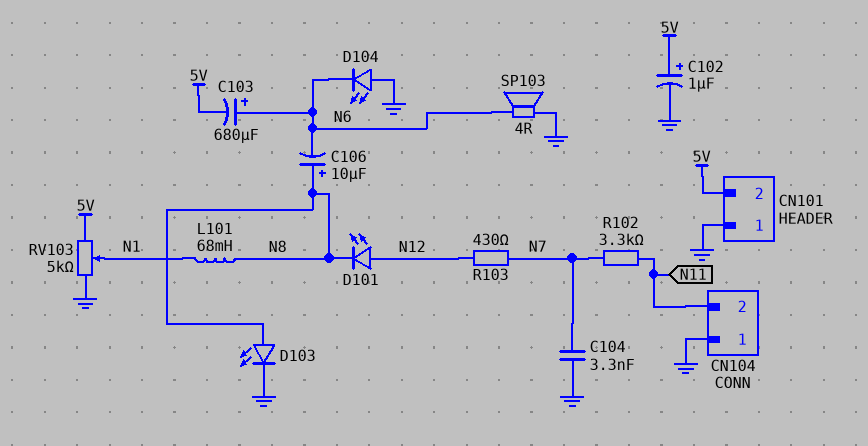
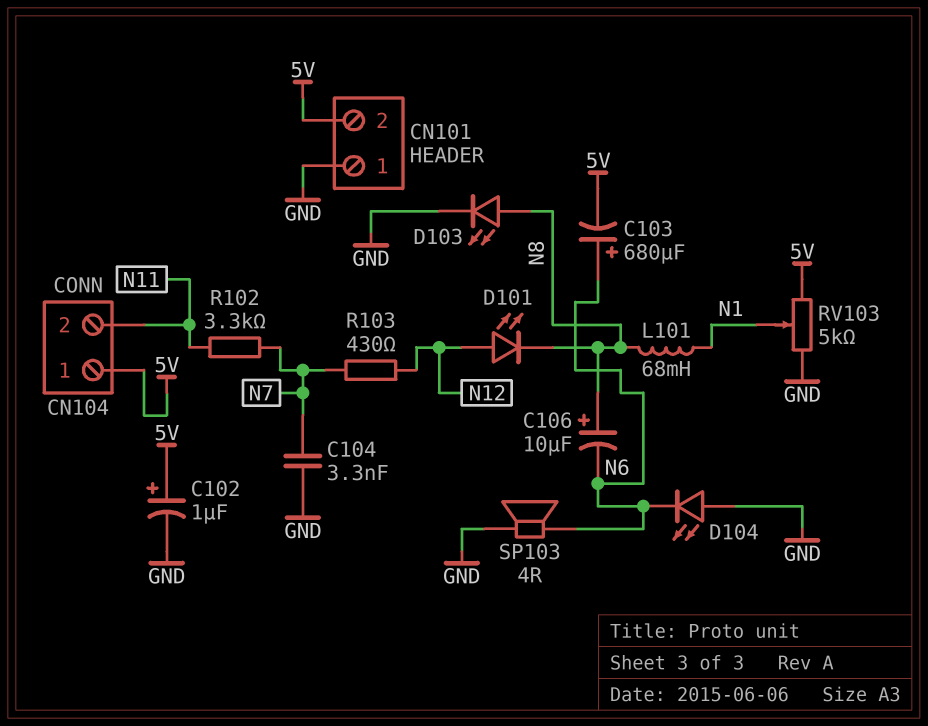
CN104 pin 1: GND -> 5V

